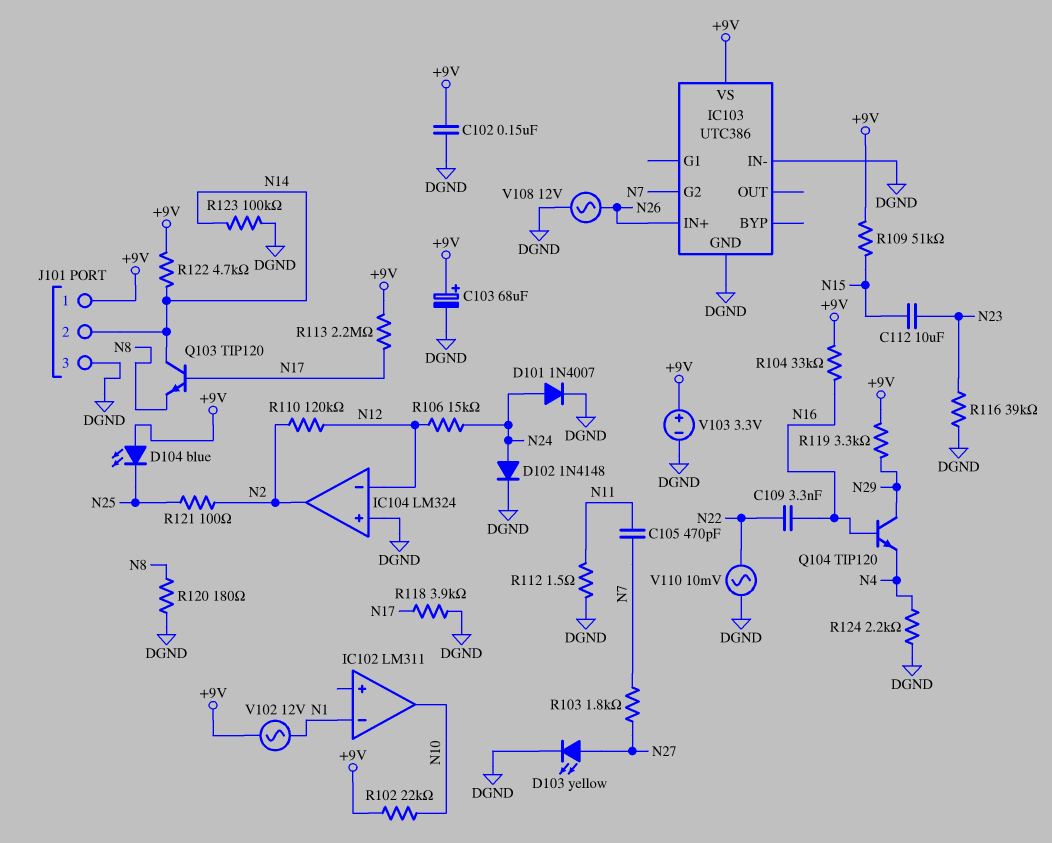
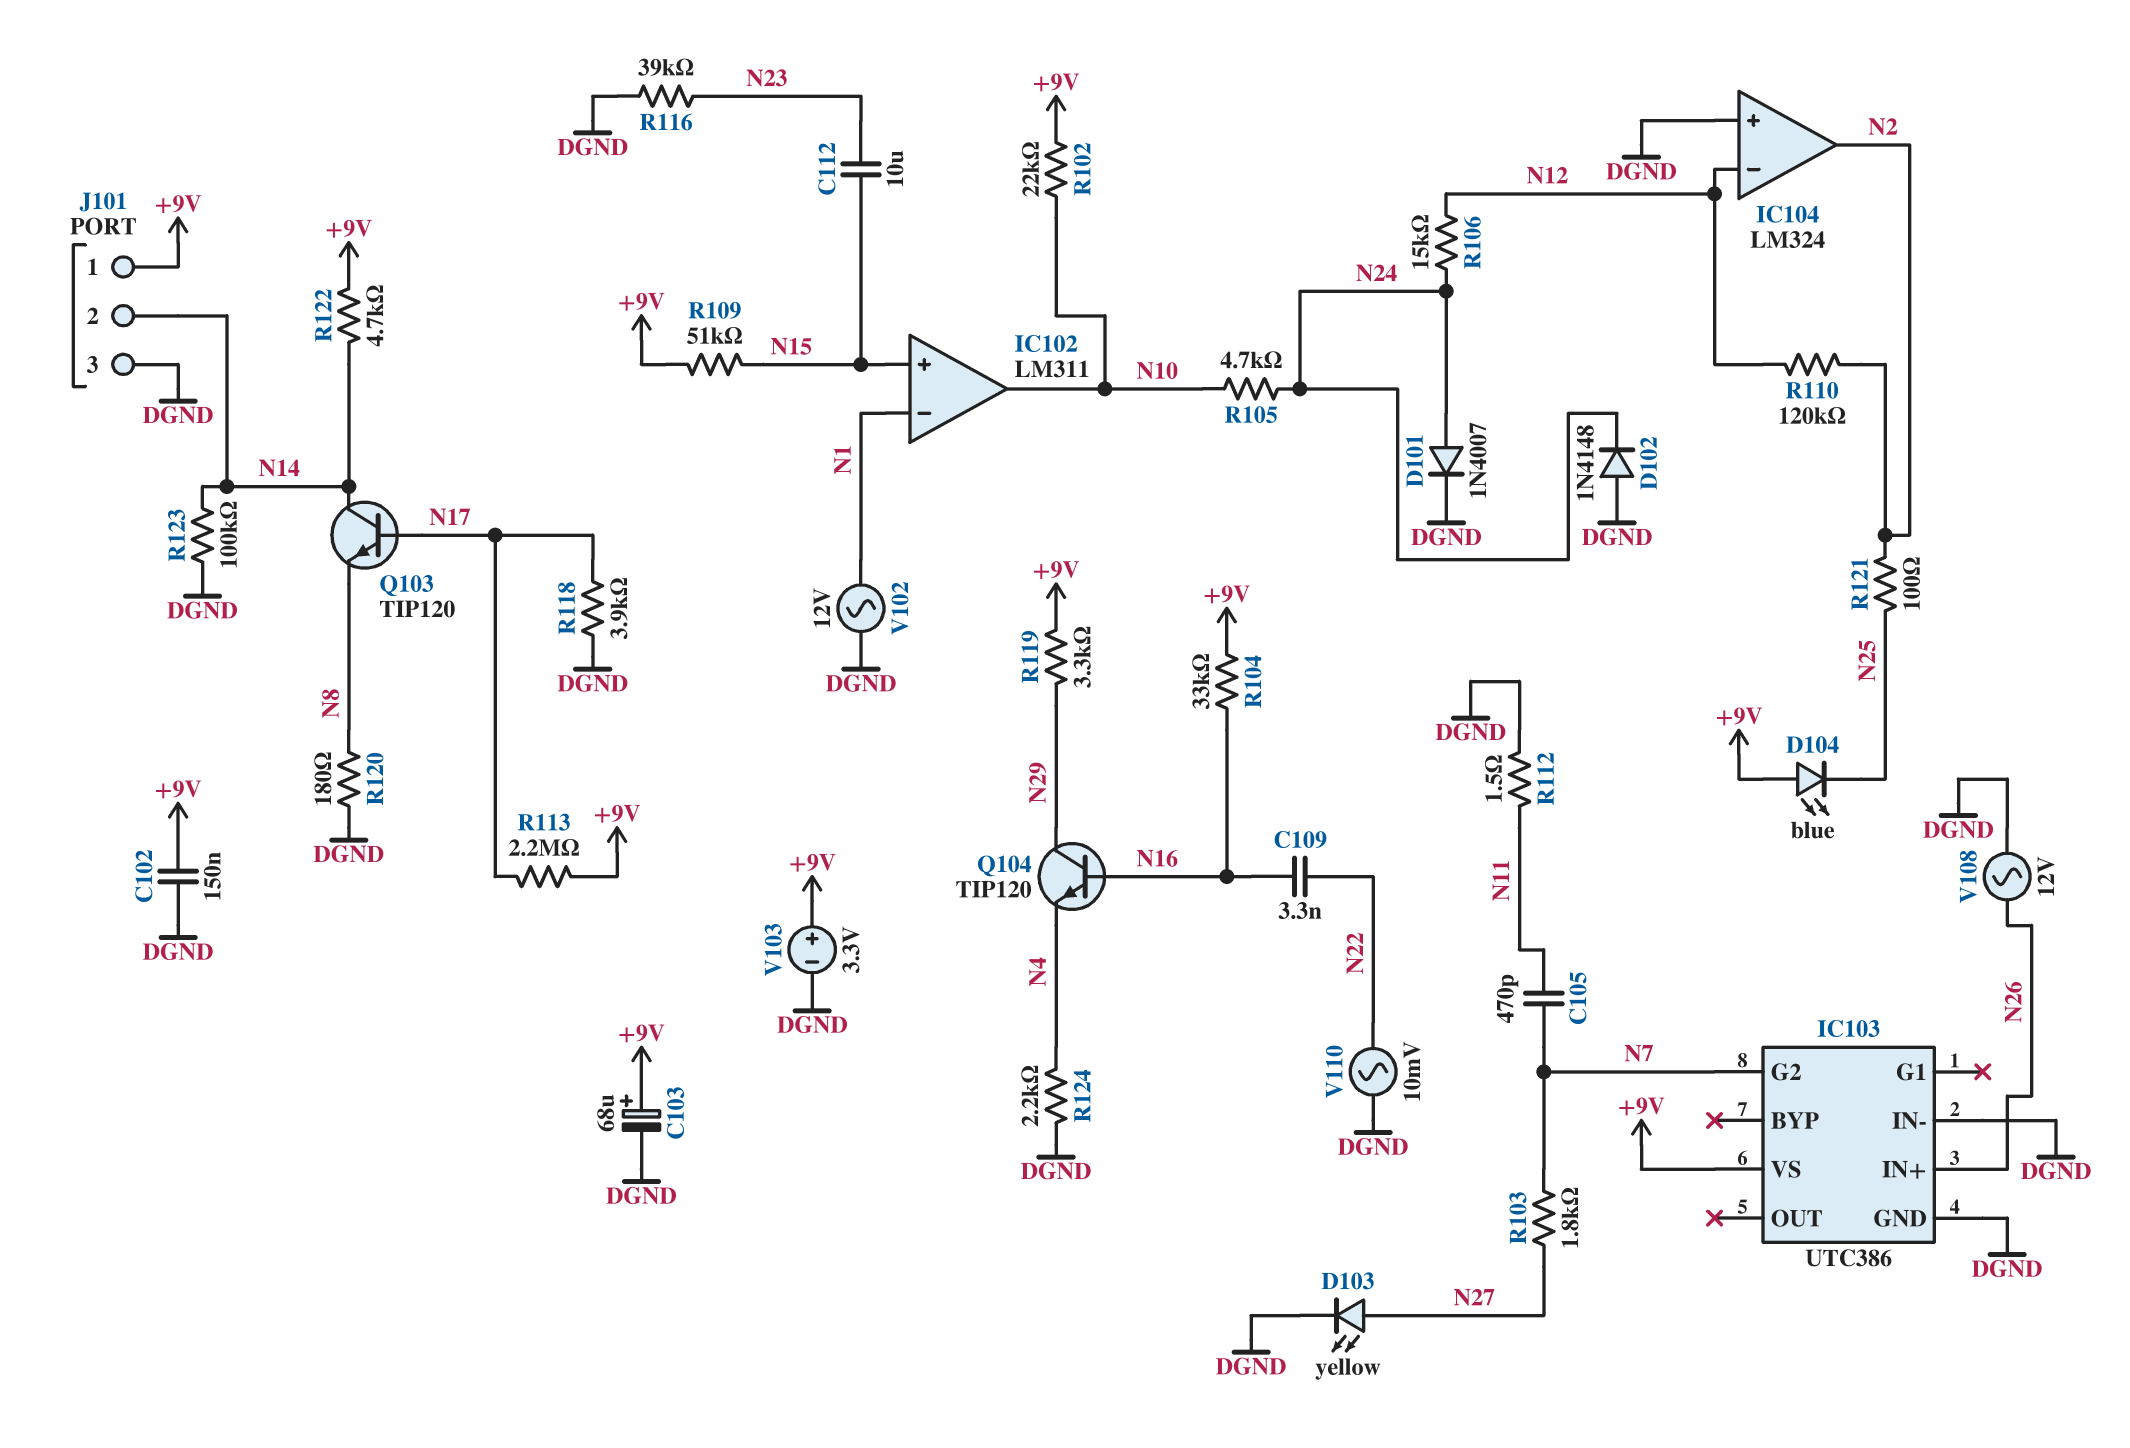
D102: diode 1N4148 (A N24, K DGND) -> diode 1N4148 (A DGND, K N24)
IC102 pin in+: none -> N15
R105: none -> 4.7k (N10, N24)
V102: AC 12V (+9V, N1) -> AC 12V (DGND, N1)

